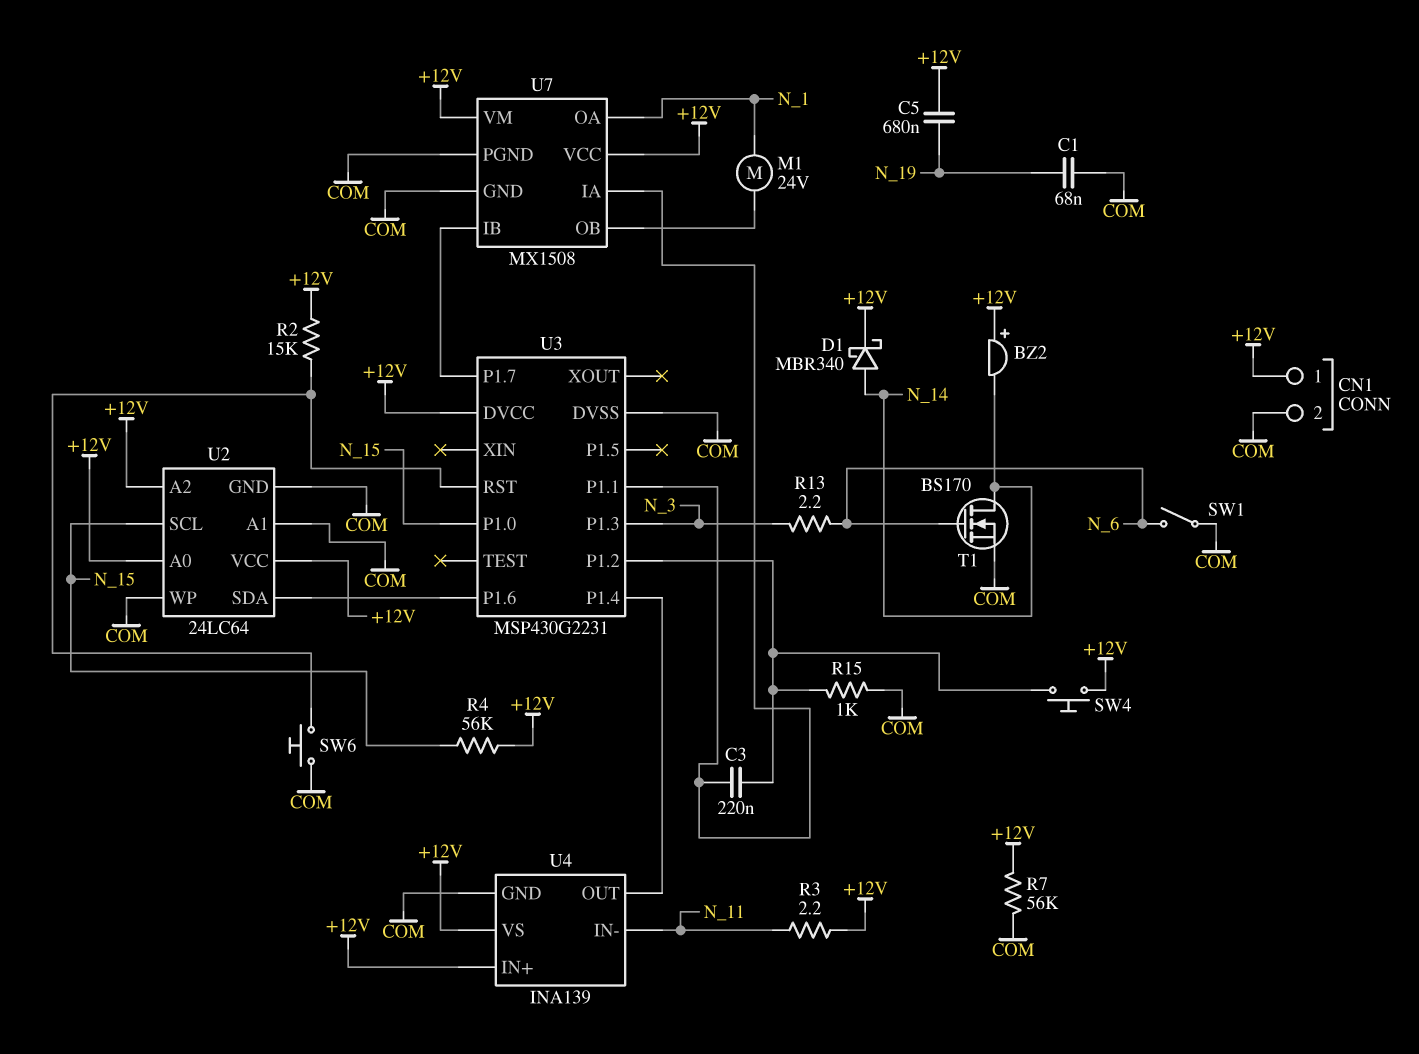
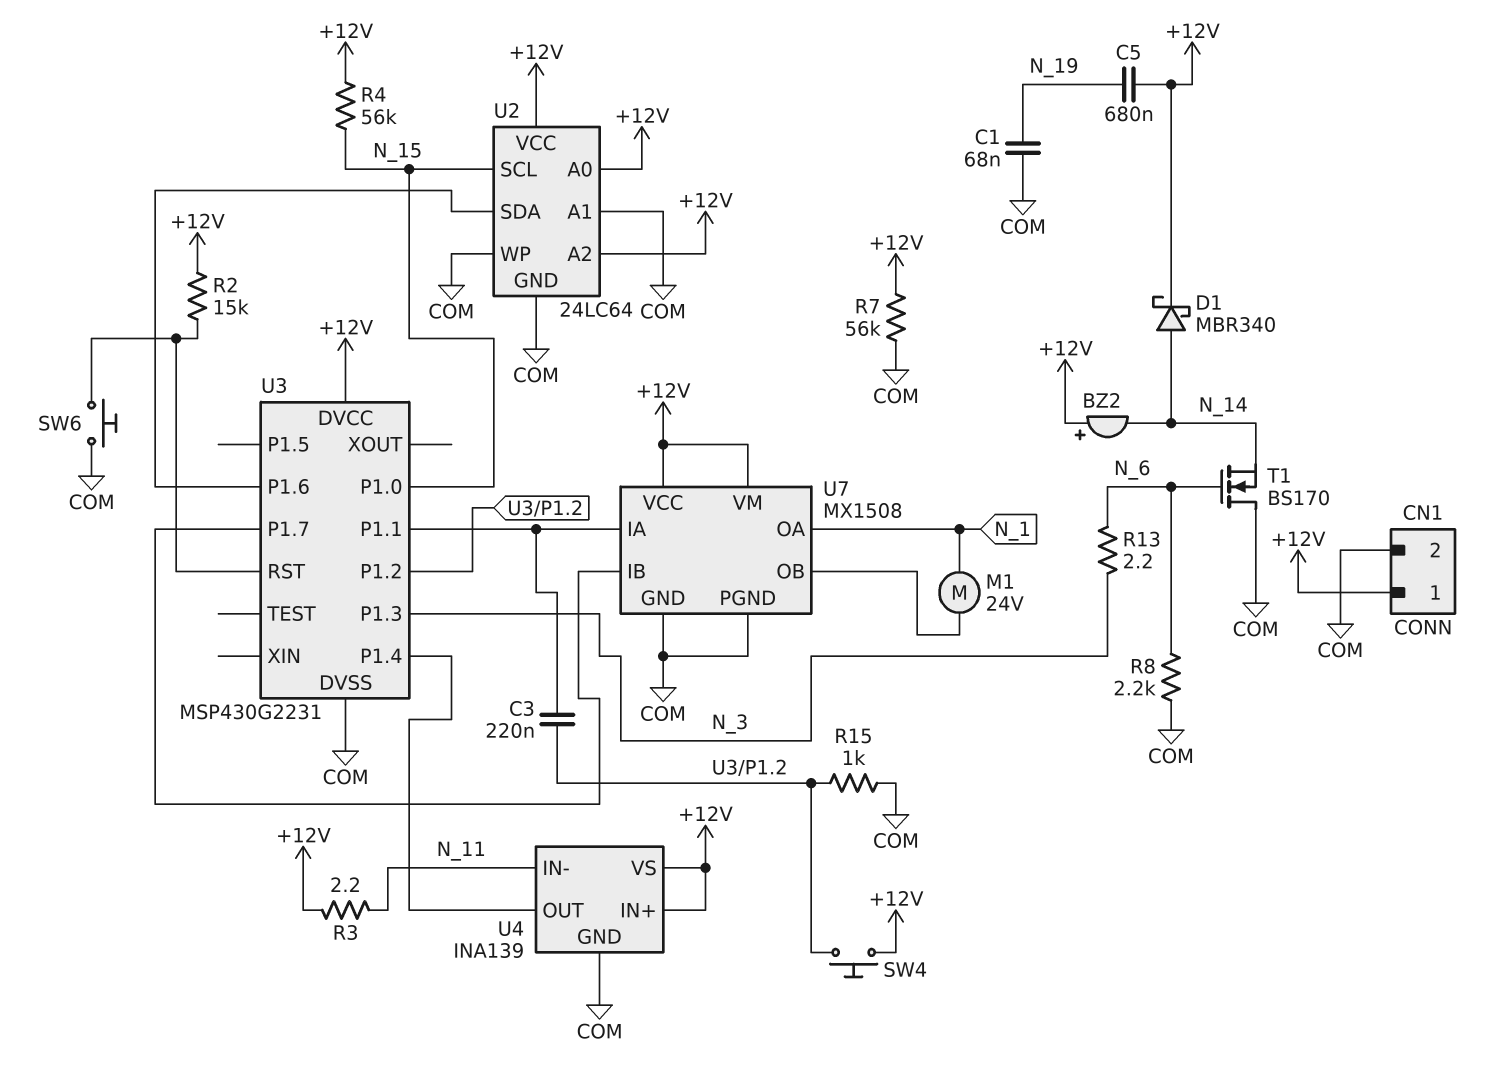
R8: none -> 2.2k (COM, N_6)
SW1: switch (COM, N_6) -> none
T1: NMOS BS170 (G N_6, D N_14, S COM) -> NMOS BS170 (G N_6, D COM, S N_14)

